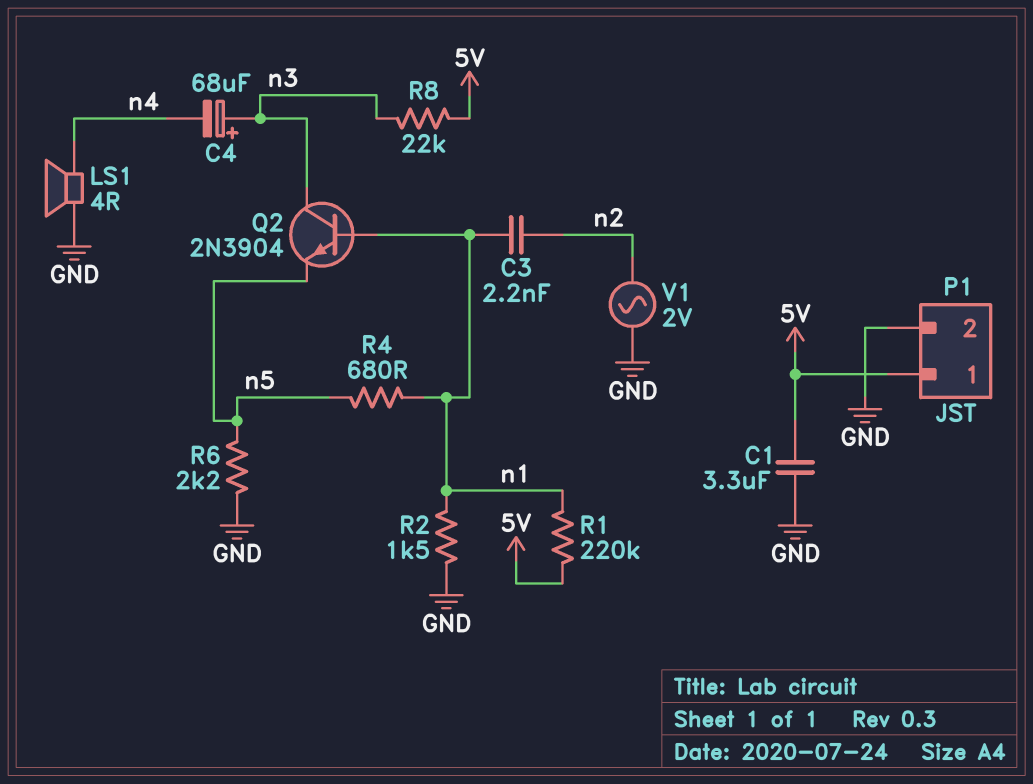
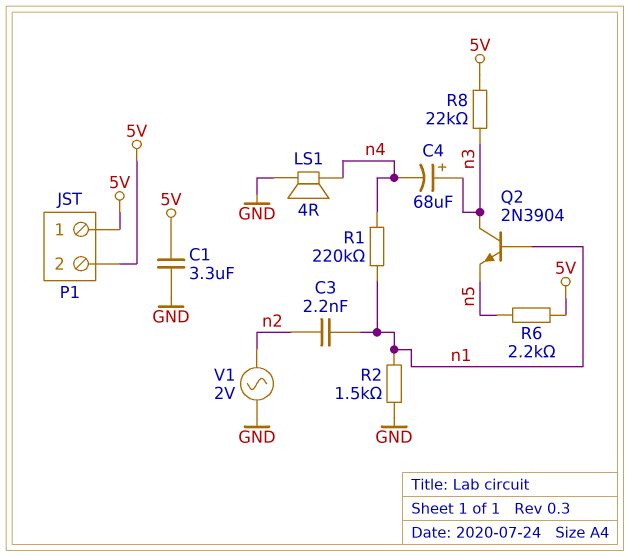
P1 pin 2: GND -> 5V
R1: 220k (5V, n1) -> 220k (n1, n4)
R4: 680 (n1, n5) -> none
R6: 2.2k (GND, n5) -> 2.2k (5V, n5)

